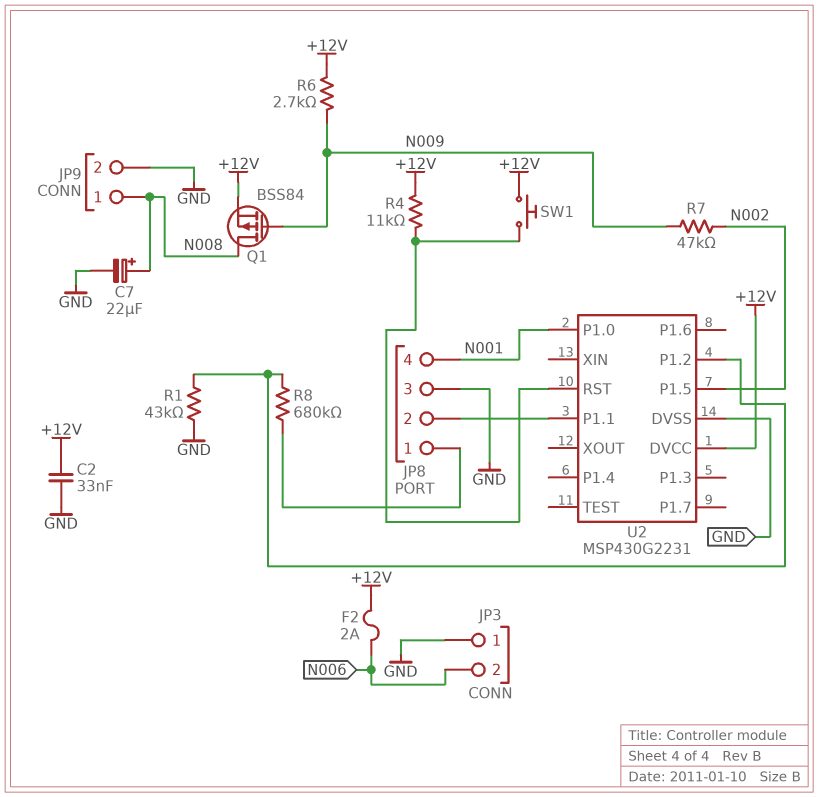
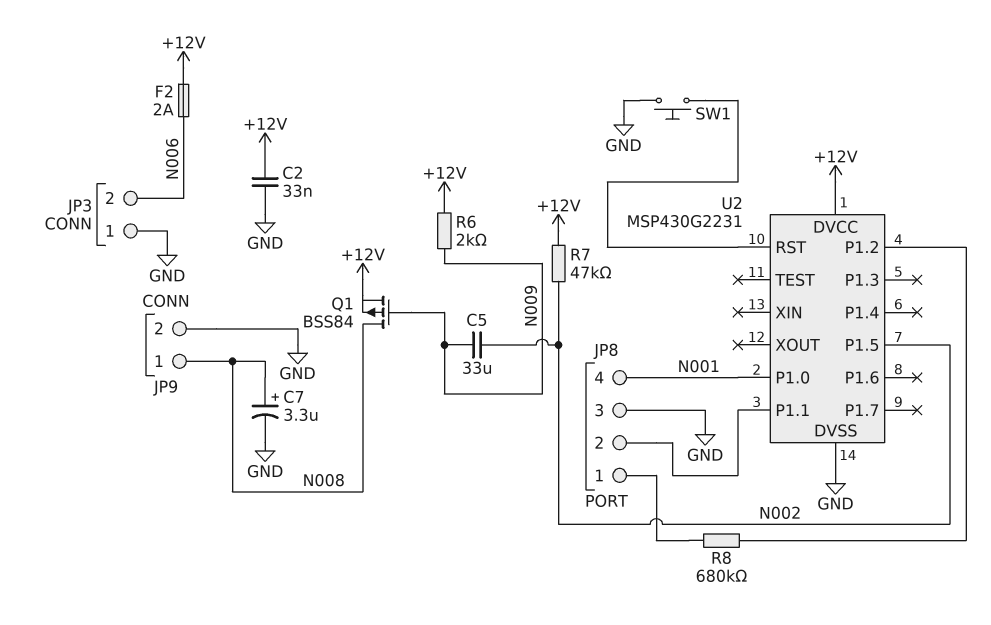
C5: none -> 33uF (N002, N009)
C7: 22uF (plus N008, minus GND) -> 3.3uF (plus N008, minus GND)
R1: 43k (GND, U2/P1.2) -> none
R4: 11k (+12V, U2/RST) -> none
R6: 2.7k (+12V, N009) -> 2k (+12V, N009)
R7: 47k (N002, N009) -> 47k (+12V, N002)
SW1: button (+12V, U2/RST) -> button (GND, U2/RST)

